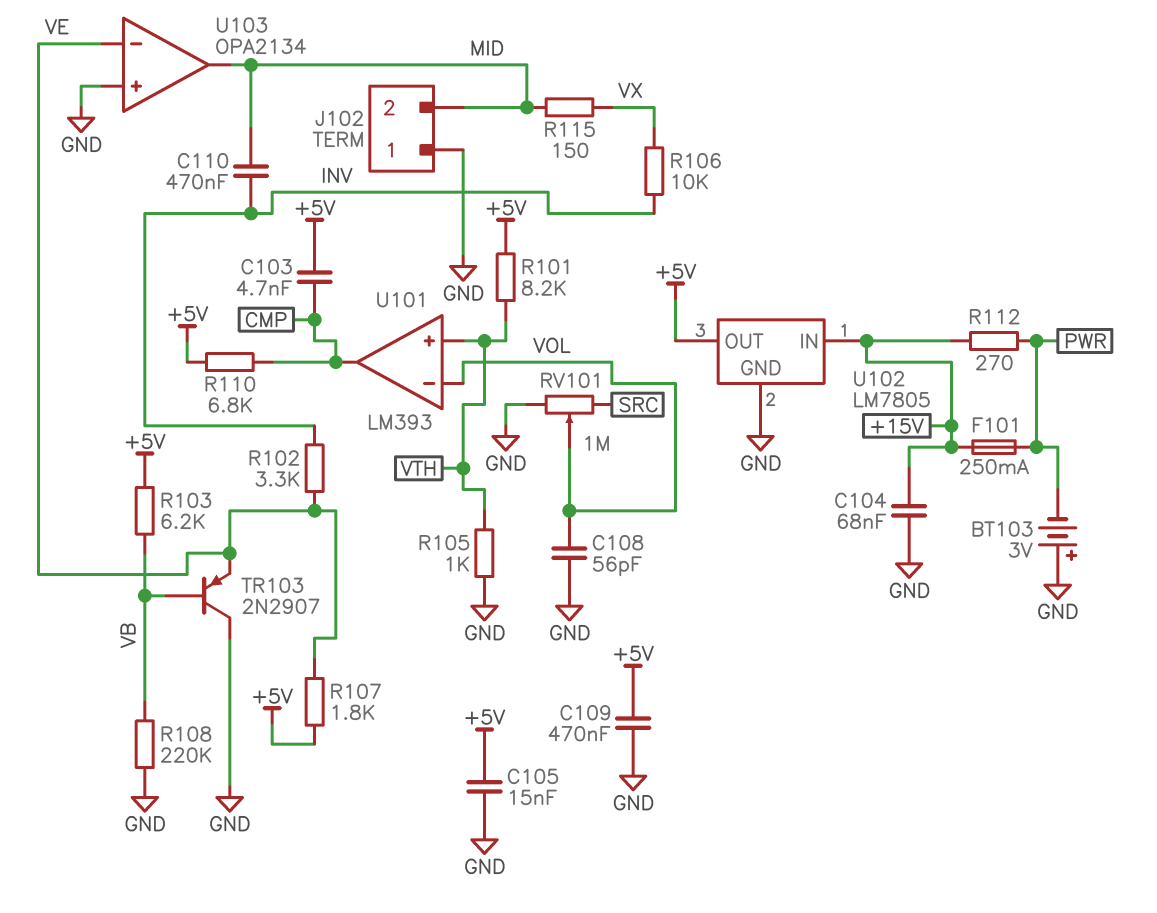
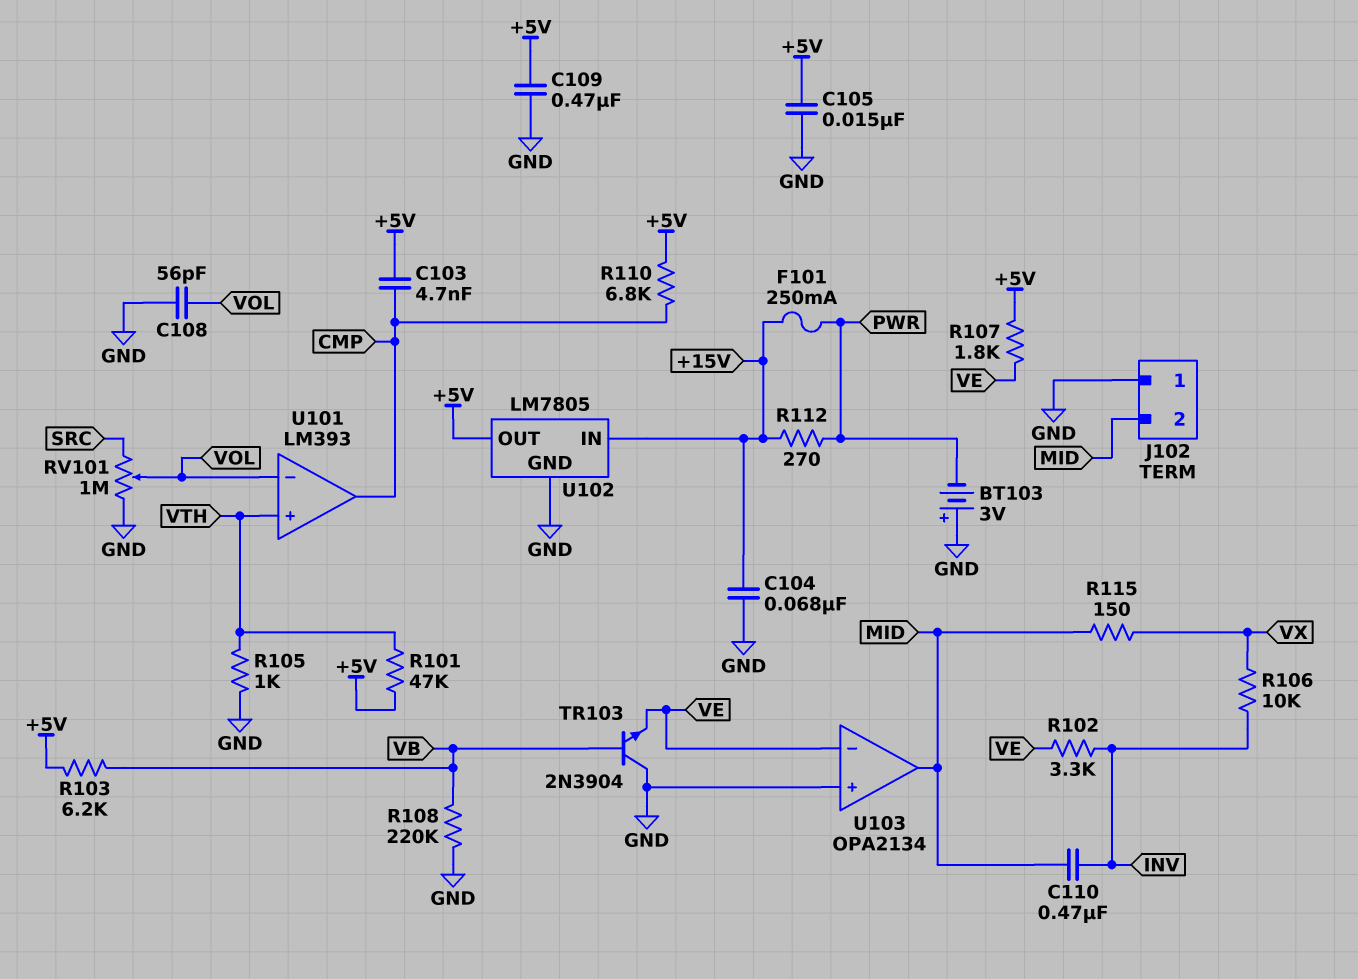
R101: 8.2k (+5V, VTH) -> 47k (+5V, VTH)
TR103: PNP 2N2907 (B VB, C GND, E VE) -> NPN 2N3904 (B VB, C GND, E VE)

